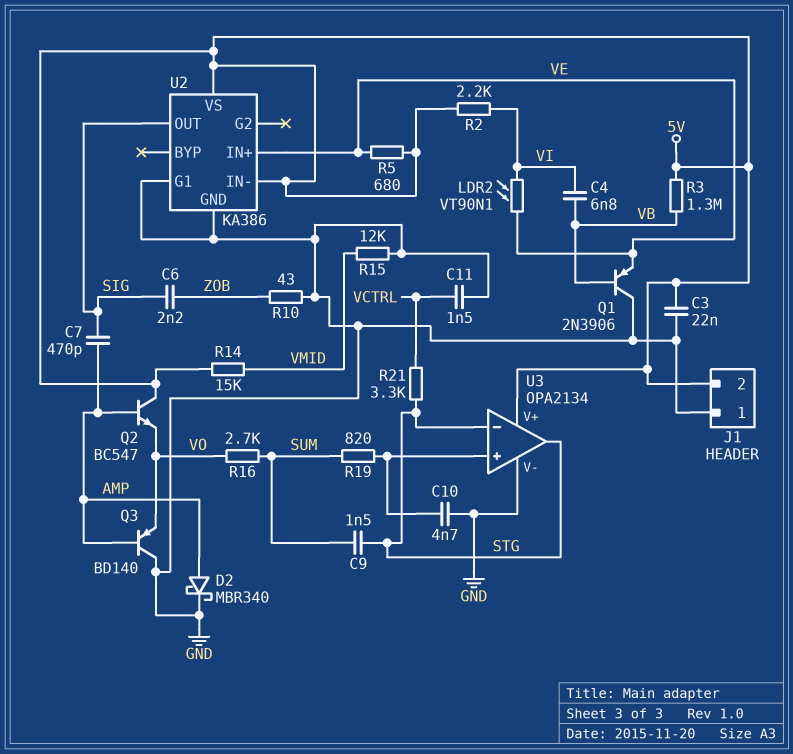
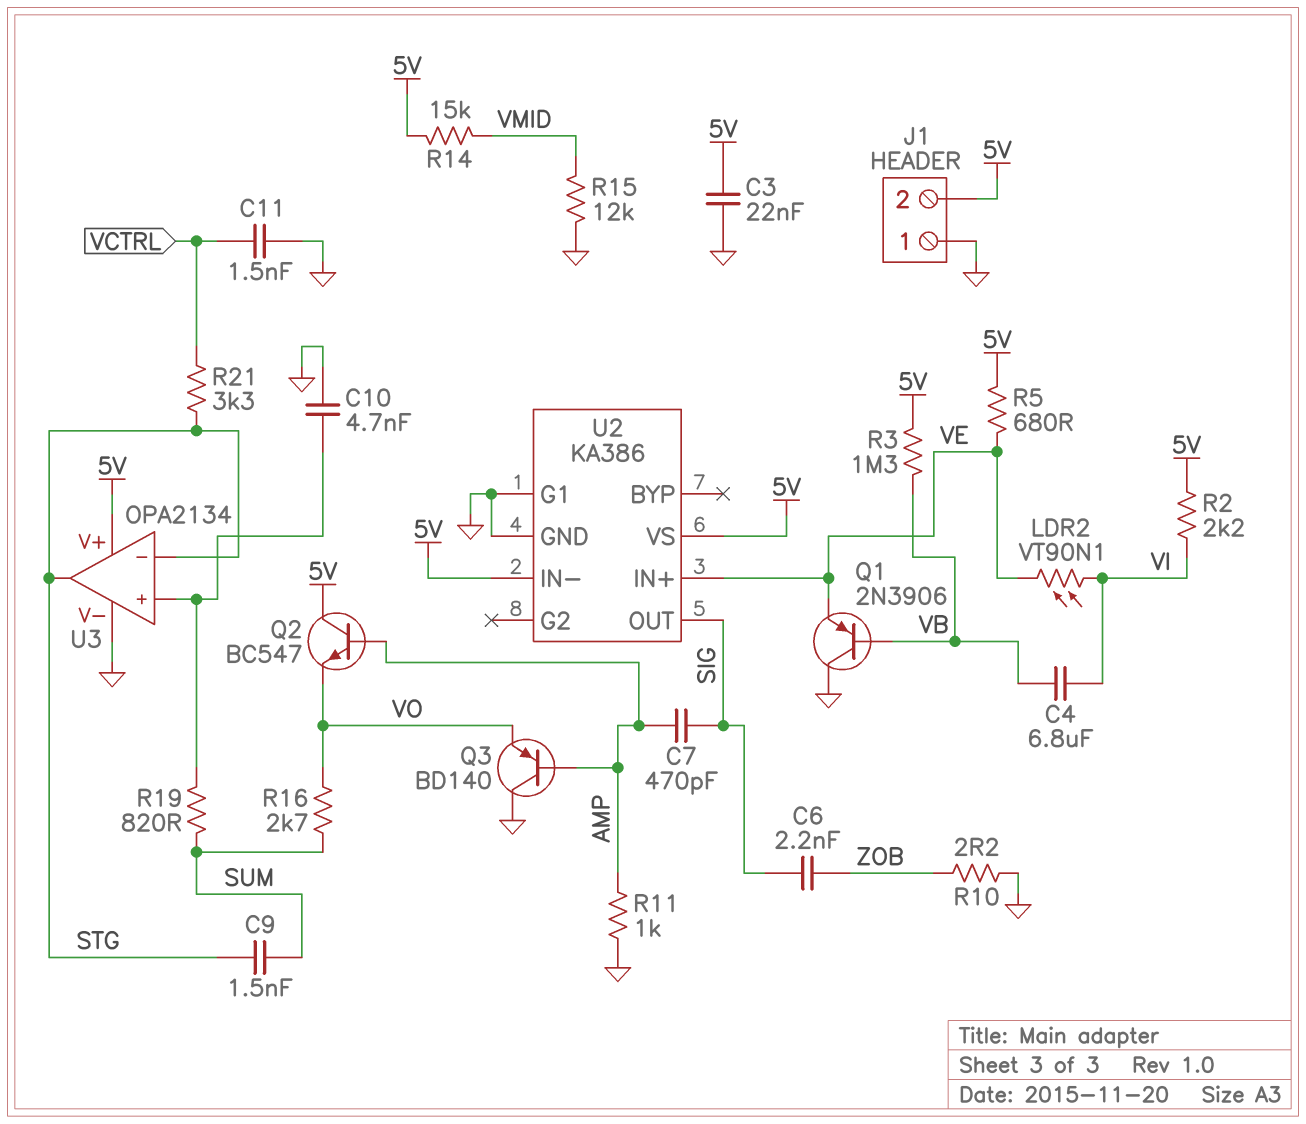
C4: 6.8nF (VB, VI) -> 6.8uF (VB, VI)
D2: schottky MBR340 (A AMP, K GND) -> none
R10: 43 (GND, ZOB) -> 2.2 (GND, ZOB)
R11: none -> 1k (AMP, GND)

